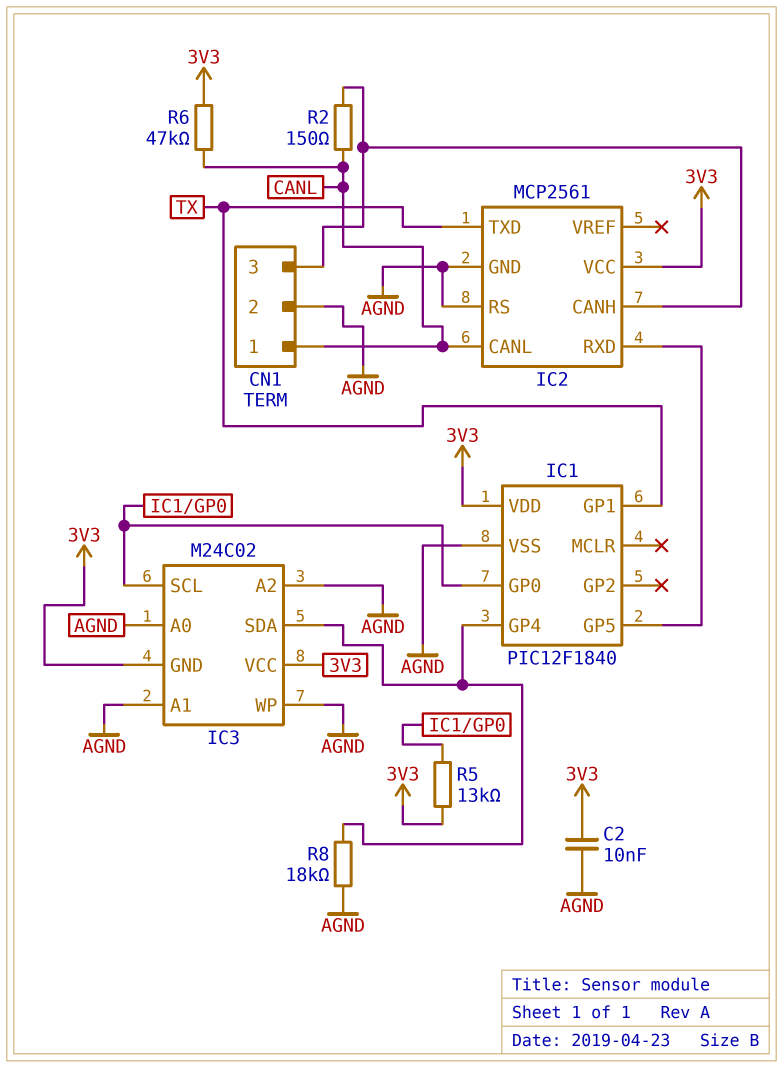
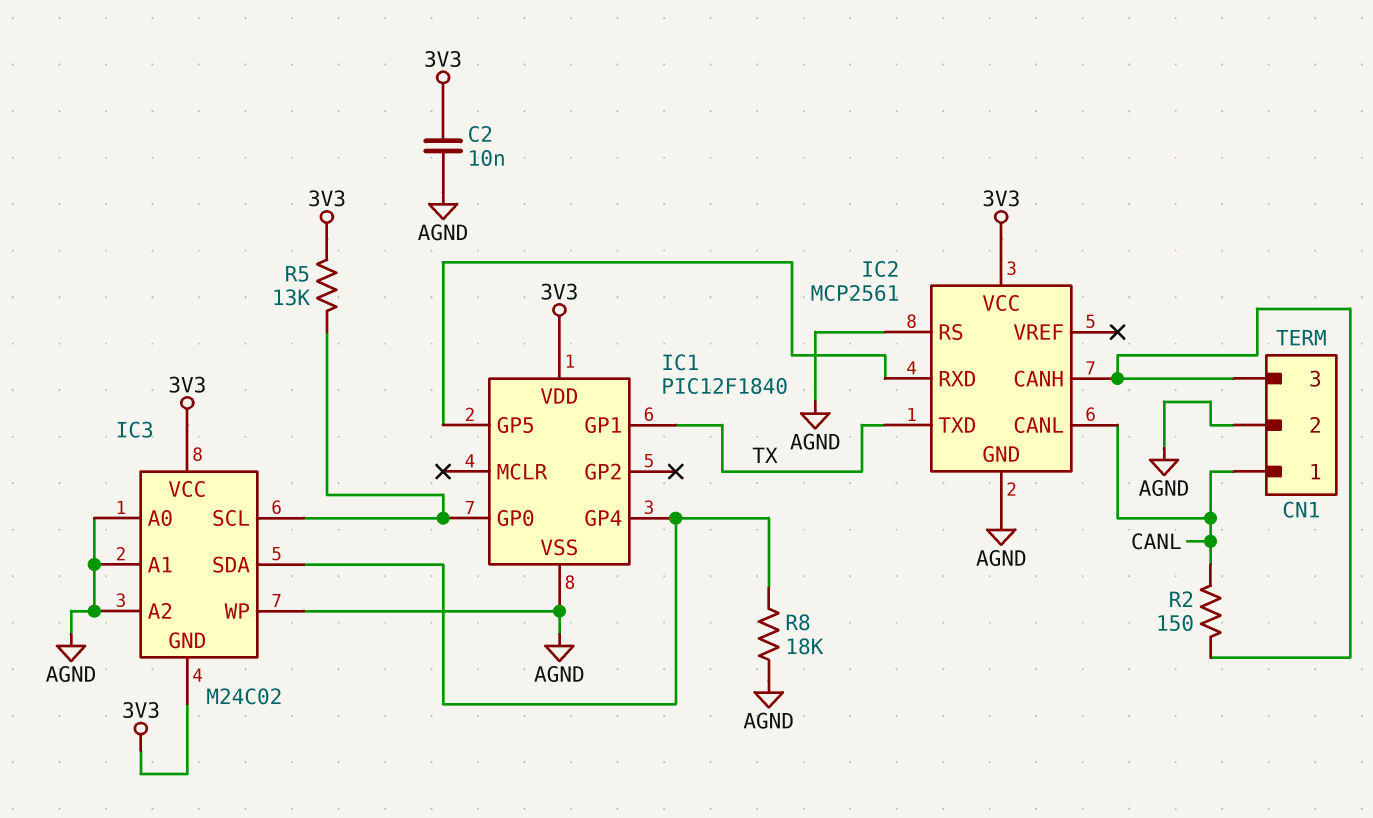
R6: 47k (3V3, CANL) -> none

